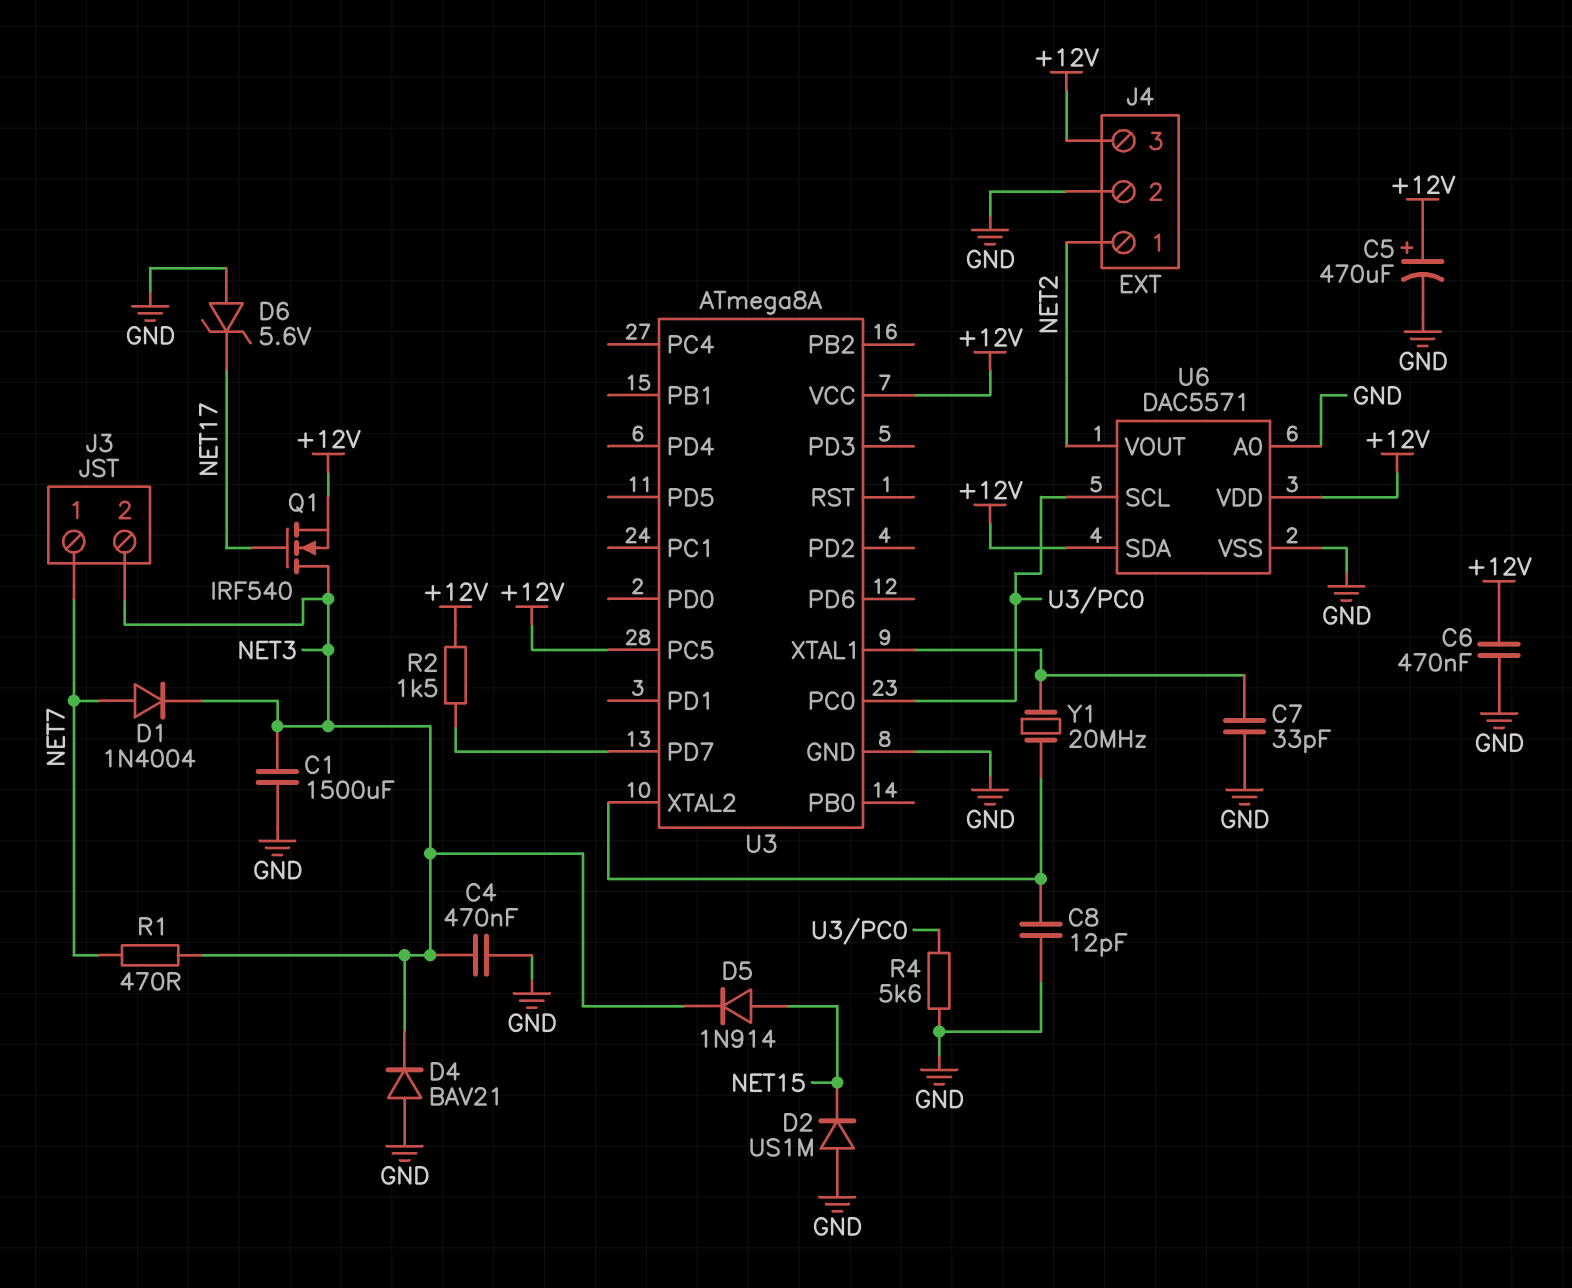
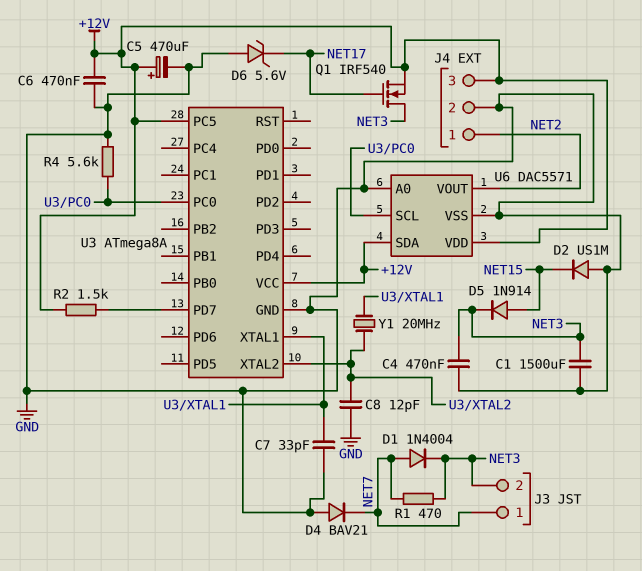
D4: diode BAV21 (A GND, K NET3) -> diode BAV21 (A GND, K NET7)

